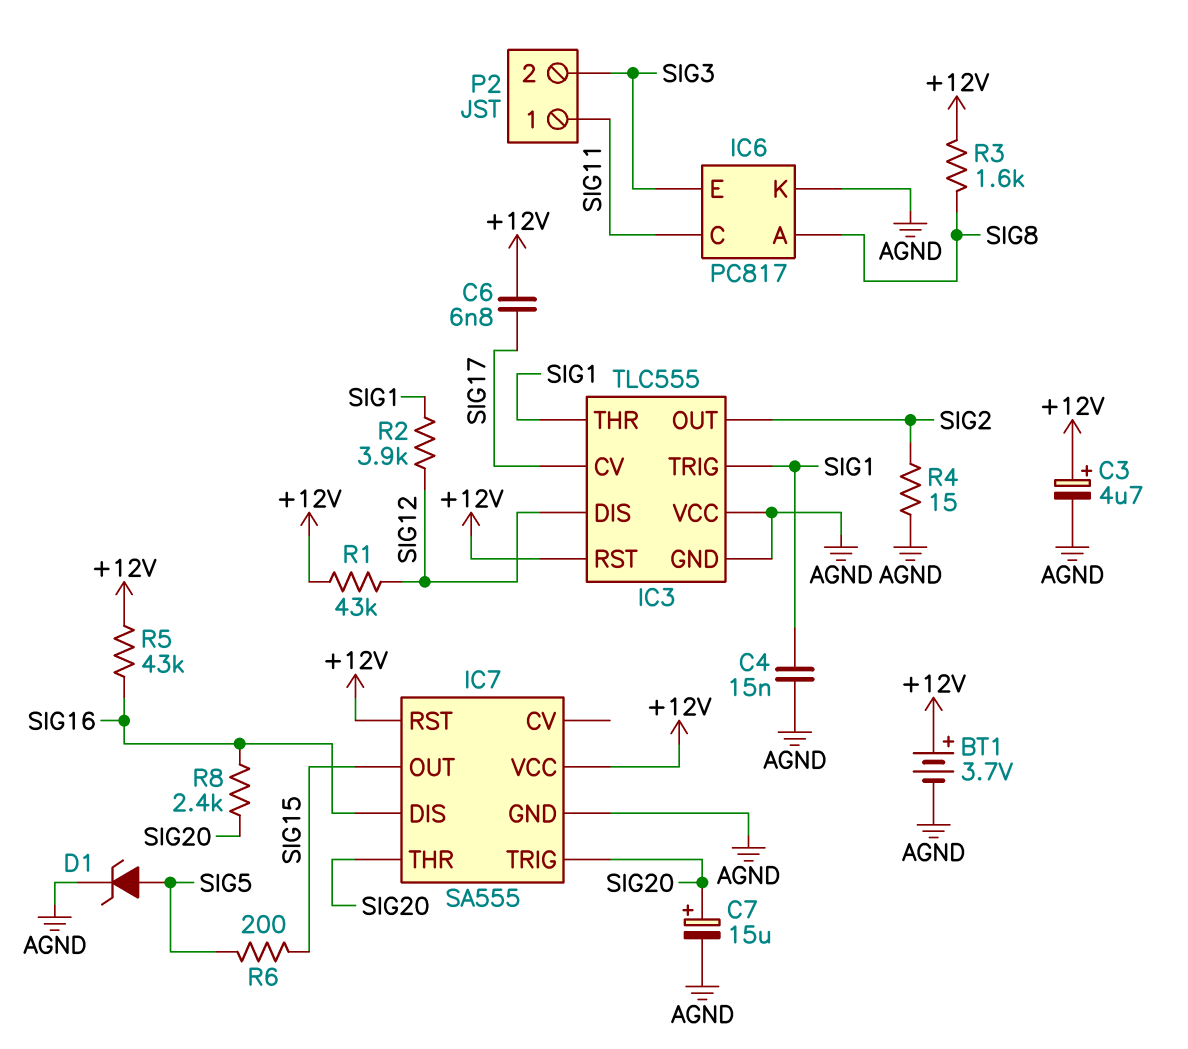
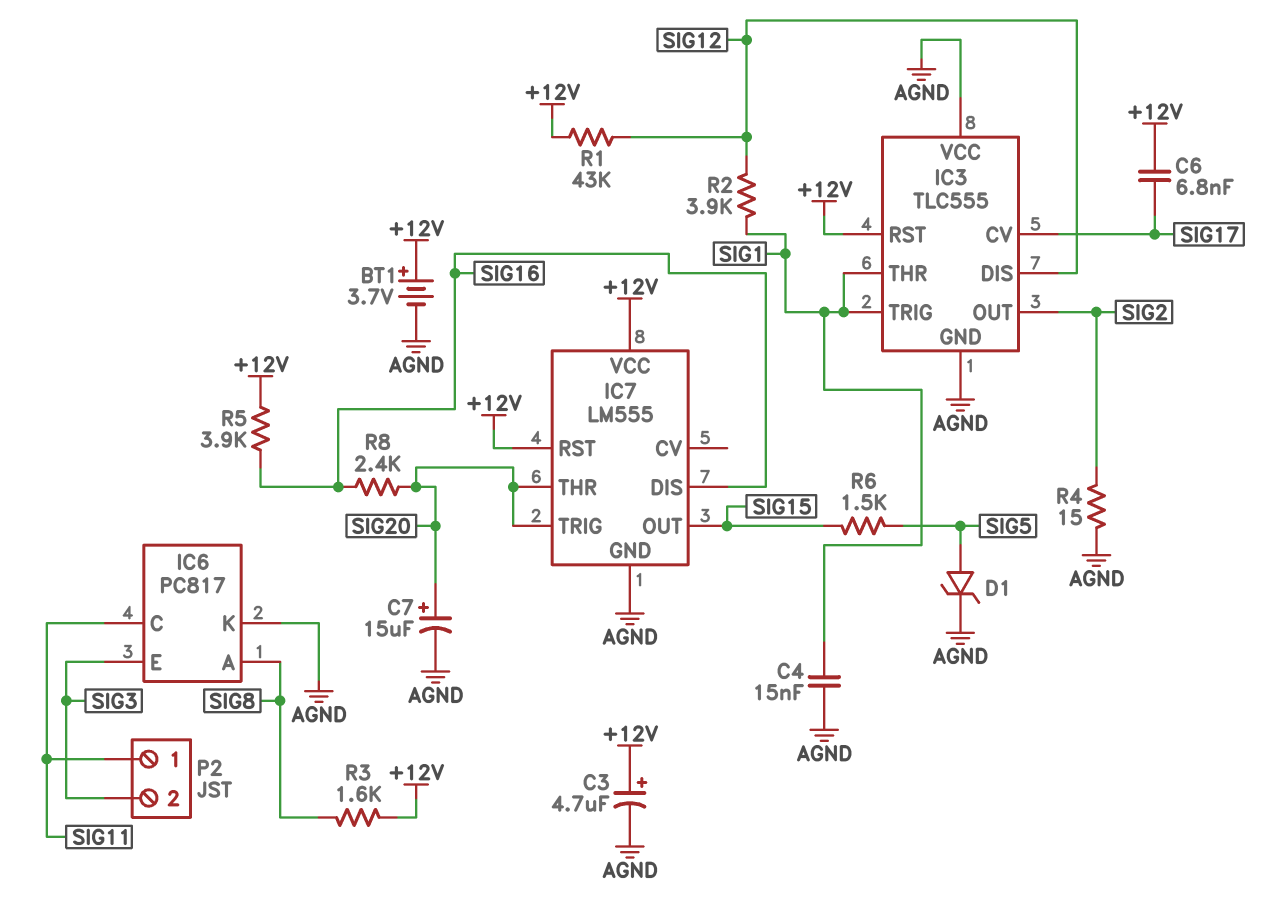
IC7: SA555 -> LM555
R5: 43k (+12V, SIG16) -> 3.9k (+12V, SIG16)
R6: 200 (SIG5, SIG15) -> 1.5k (SIG5, SIG15)

